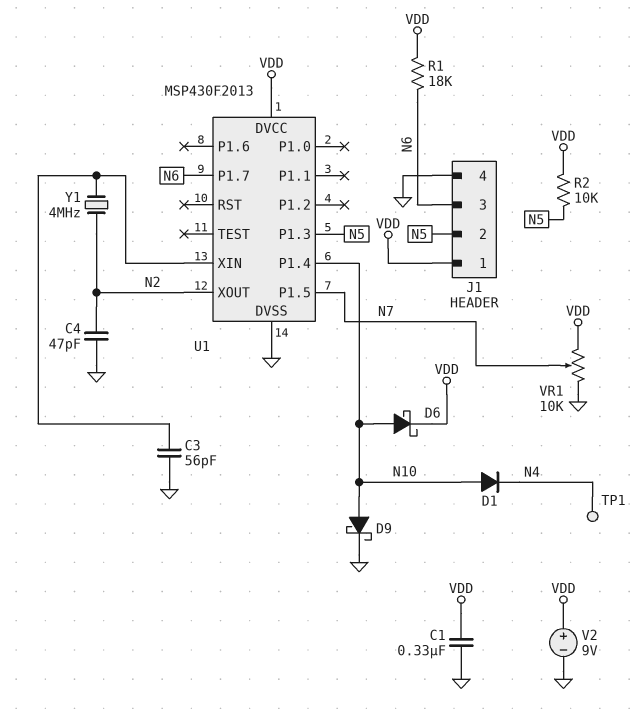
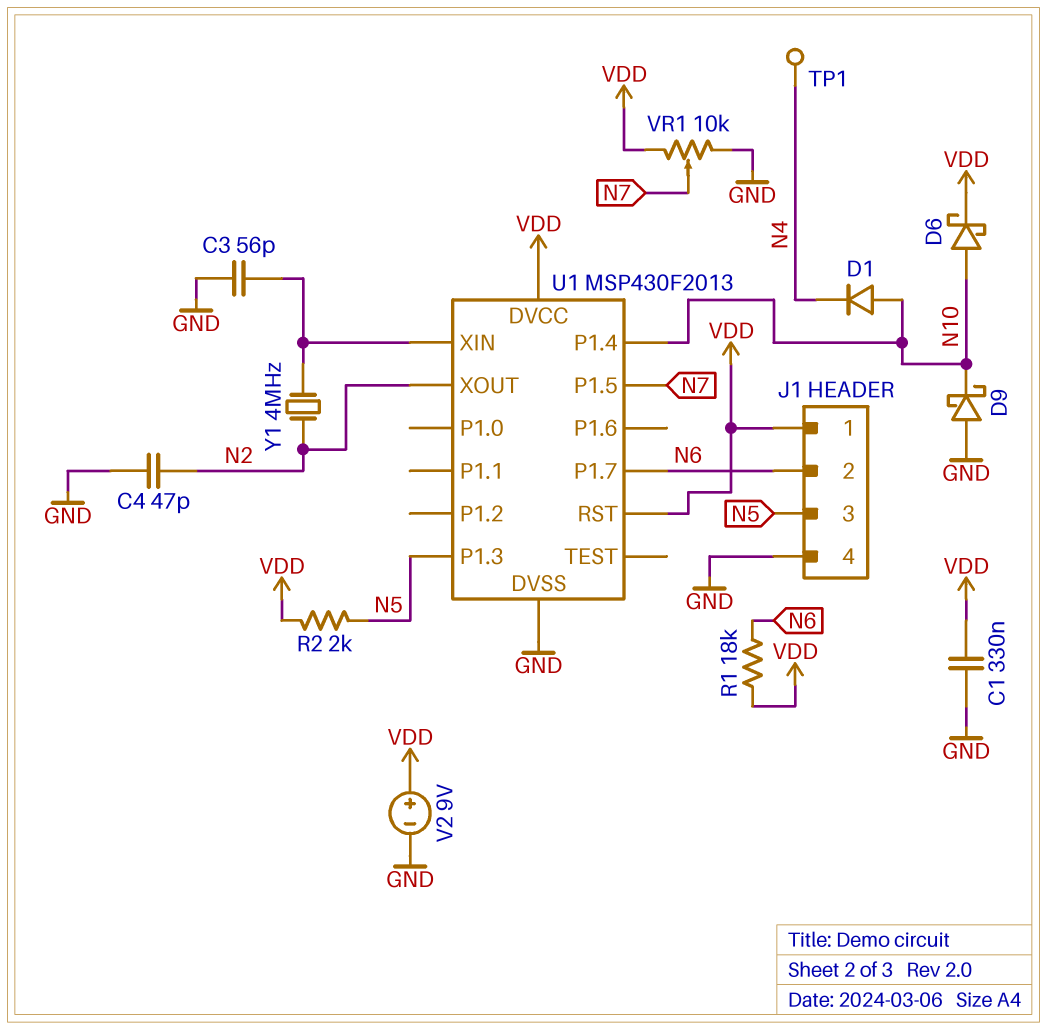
D9: schottky (A N10, K GND) -> schottky (A GND, K N10)
J1 pin 2: N5 -> N6
J1 pin 3: N6 -> N5
R2: 10k (N5, VDD) -> 2k (N5, VDD)
U1 pin RST: none -> VDD

